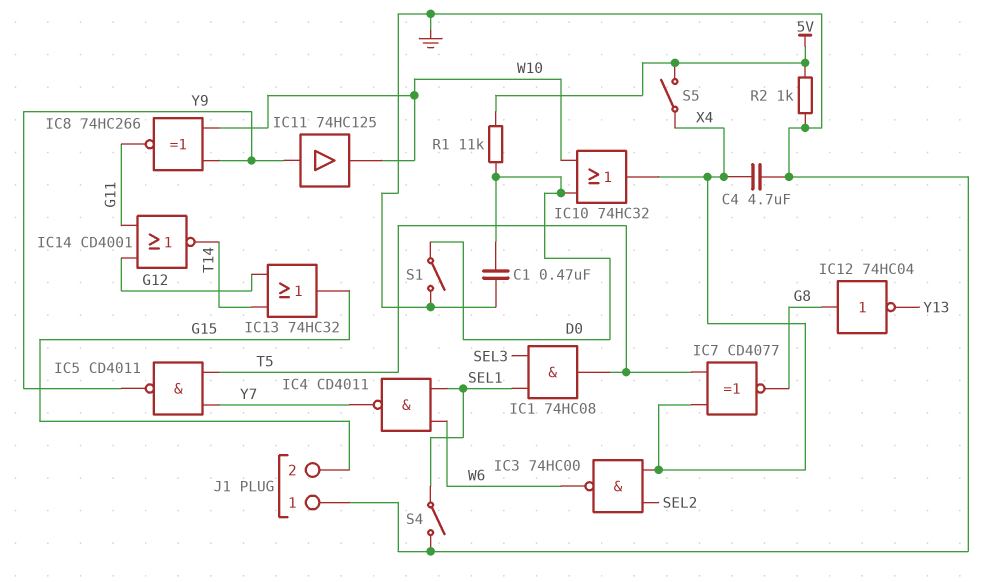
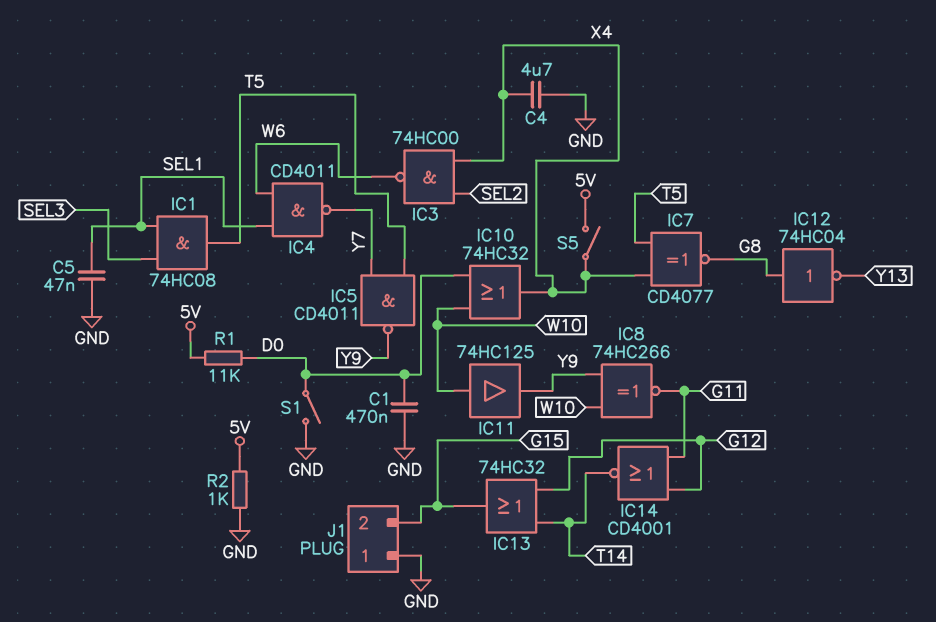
C5: none -> 47nF (GND, SEL1)
IC11: buffer 74HC125 (in Y9, out W10) -> buffer 74HC125 (in W10, out Y9)
S4: switch (GND, SEL1) -> none

